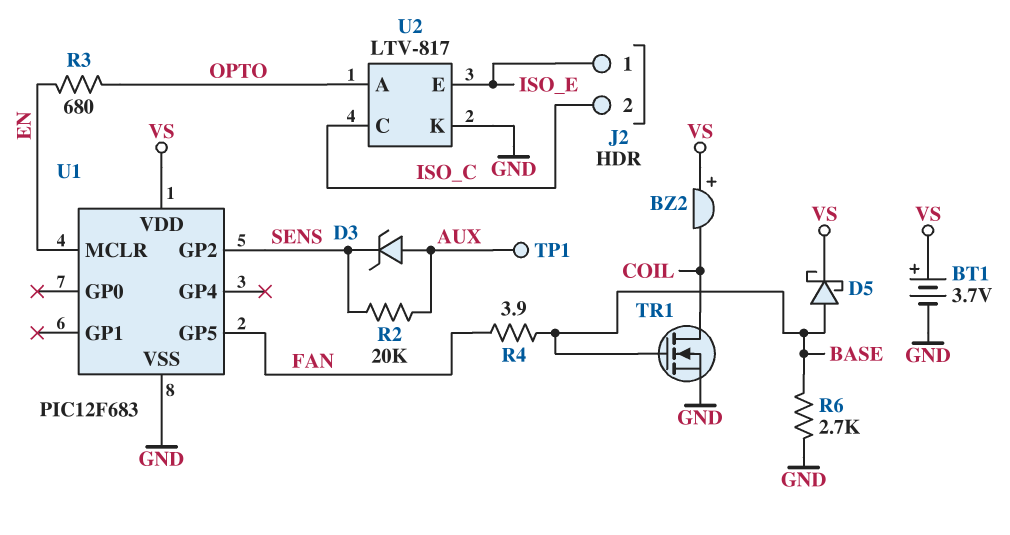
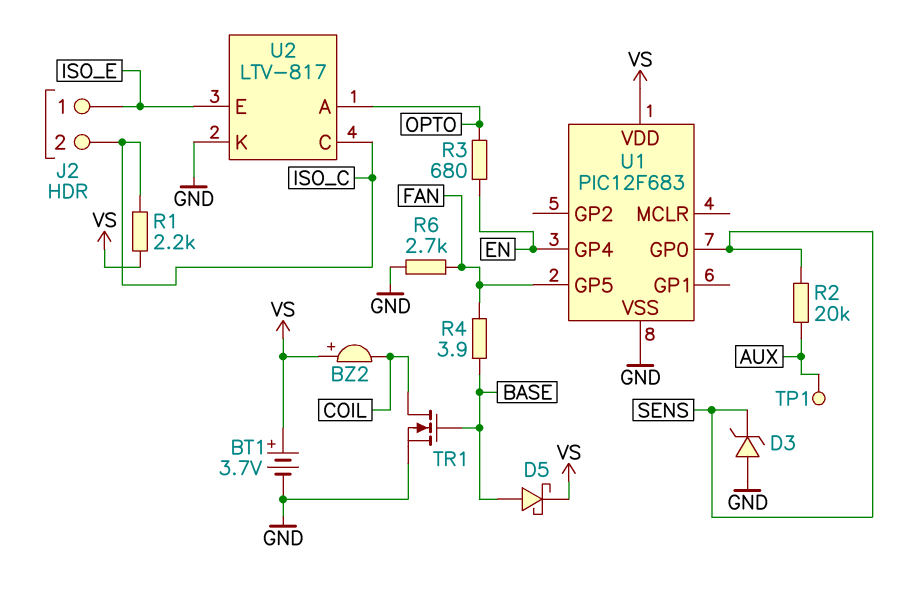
D3: zener (A AUX, K SENS) -> zener (A GND, K SENS)
R1: none -> 2.2k (ISO_C, VS)
R6: 2.7k (BASE, GND) -> 2.7k (FAN, GND)
U1 pin GP0: none -> SENS
U1 pin GP2: SENS -> none
U1 pin GP4: none -> EN
U1 pin MCLR: EN -> none

